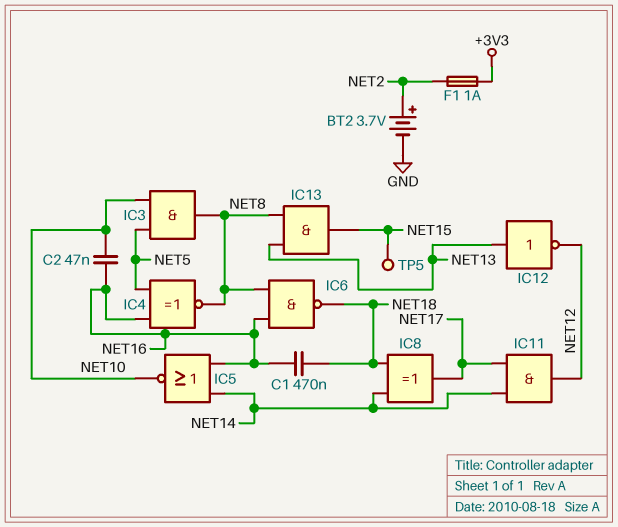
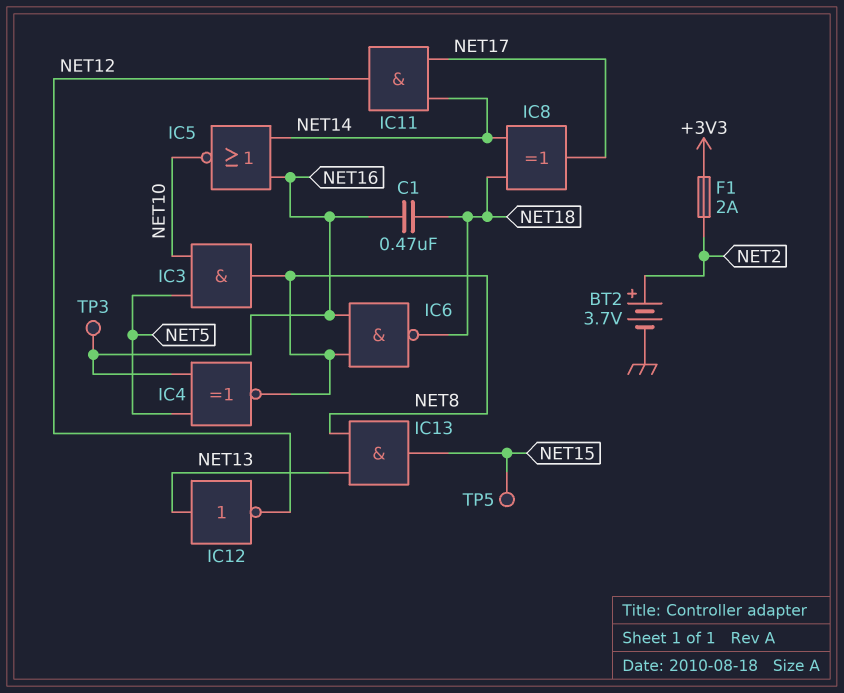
C2: 47nF (NET10, NET16) -> none
F1: 1A (+3V3, NET2) -> 2A (+3V3, NET2)
TP3: none -> test point (NET16)

